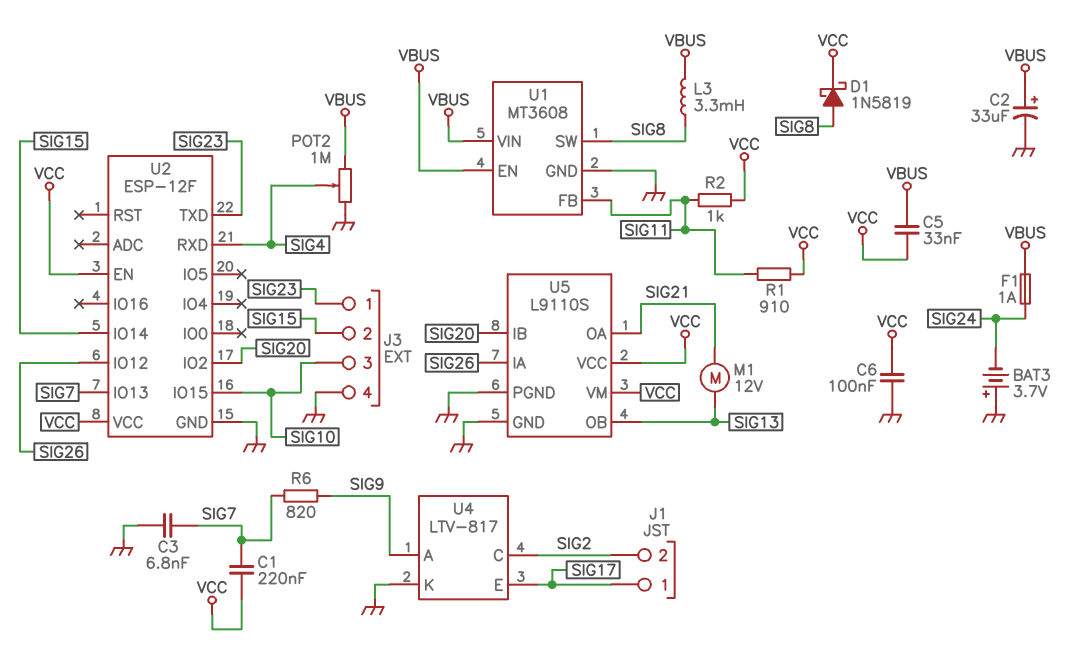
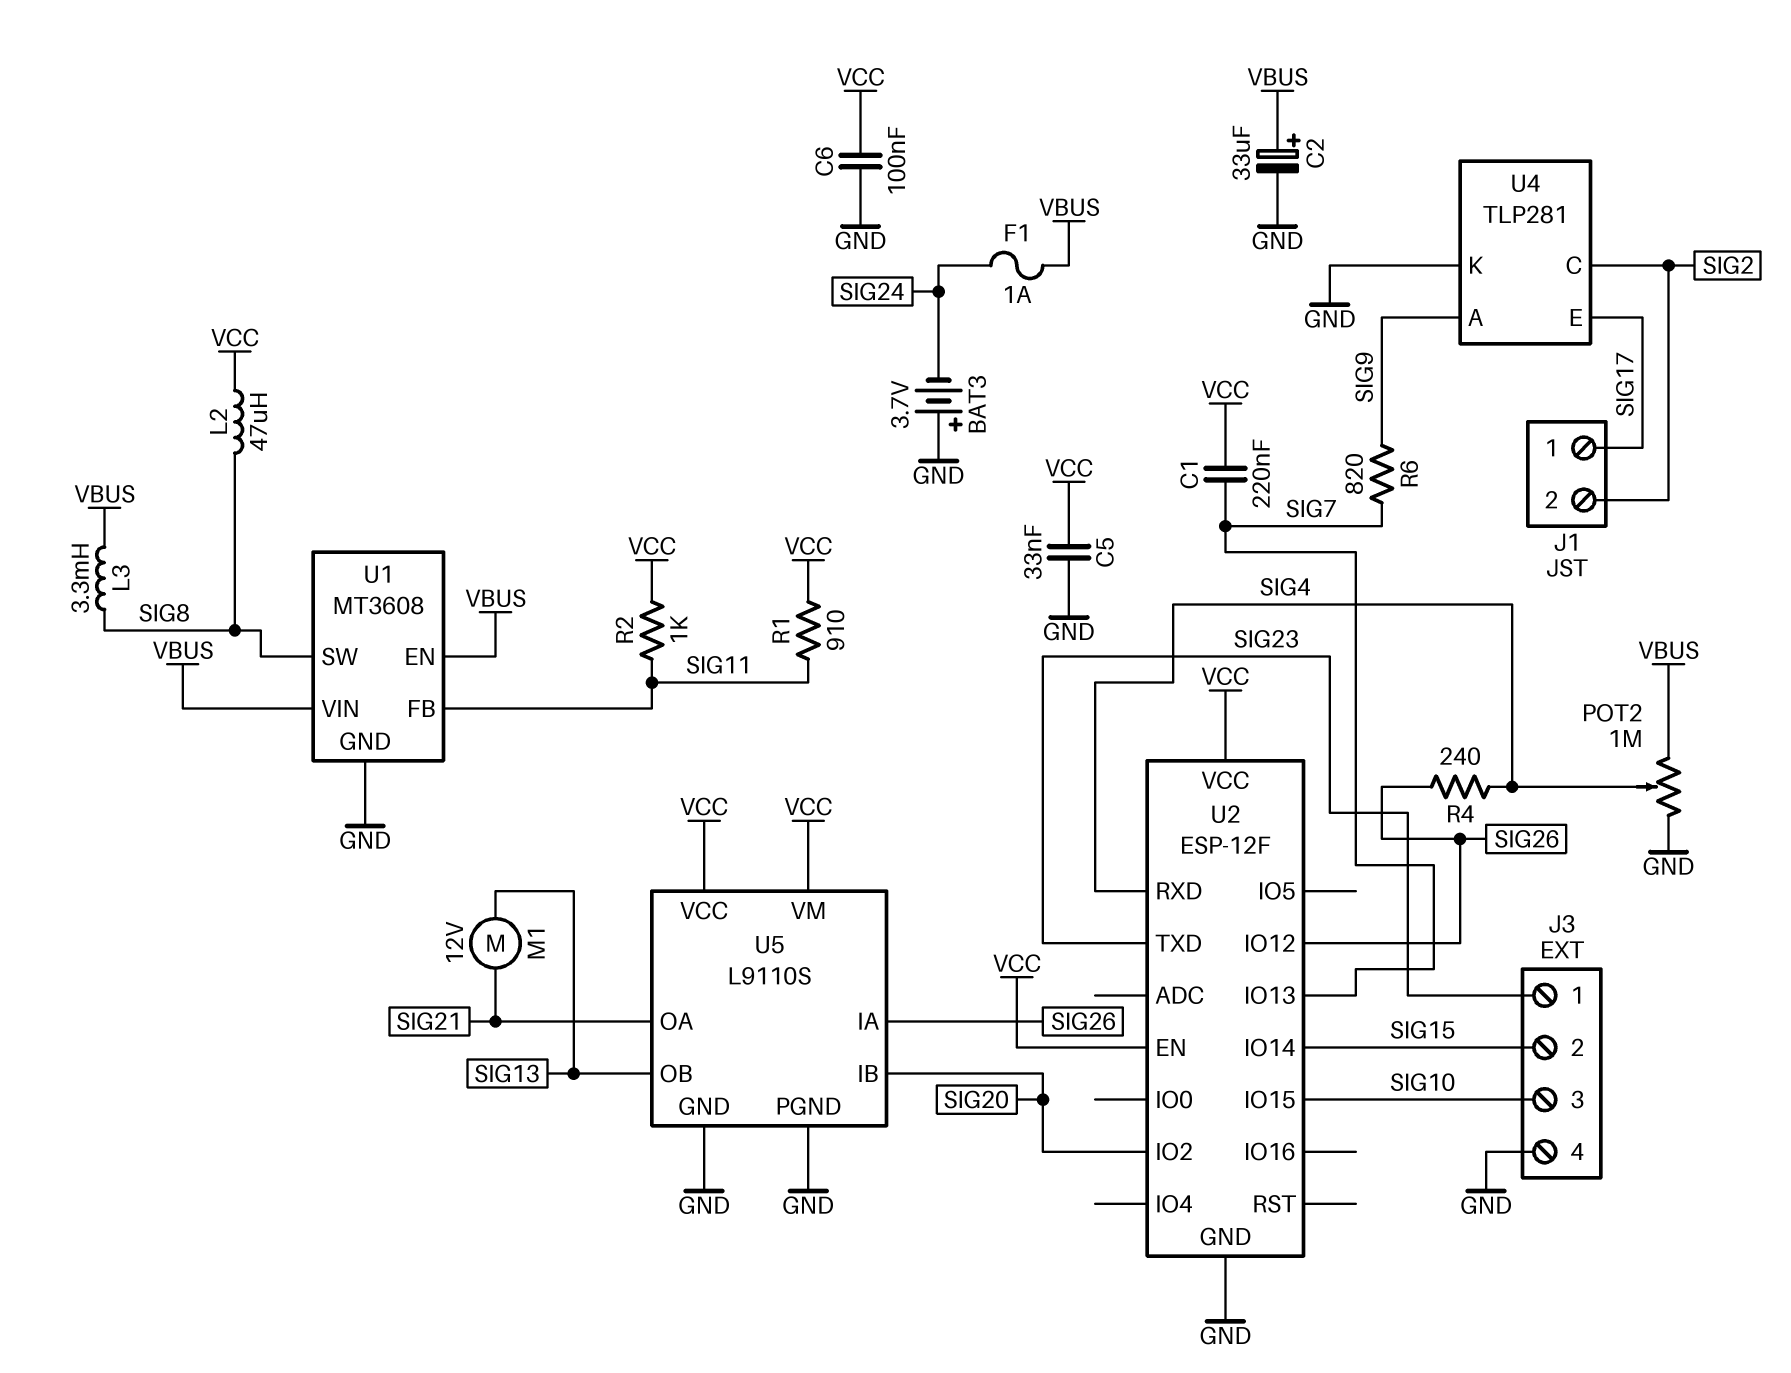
C3: 6.8nF (GND, SIG7) -> none
C5: 33nF (VBUS, VCC) -> 33nF (GND, VCC)
D1: schottky 1N5819 (A SIG8, K VCC) -> none
L2: none -> 47uH (SIG8, VCC)
R4: none -> 240 (SIG4, SIG26)
U4: LTV-817 -> TLP281

